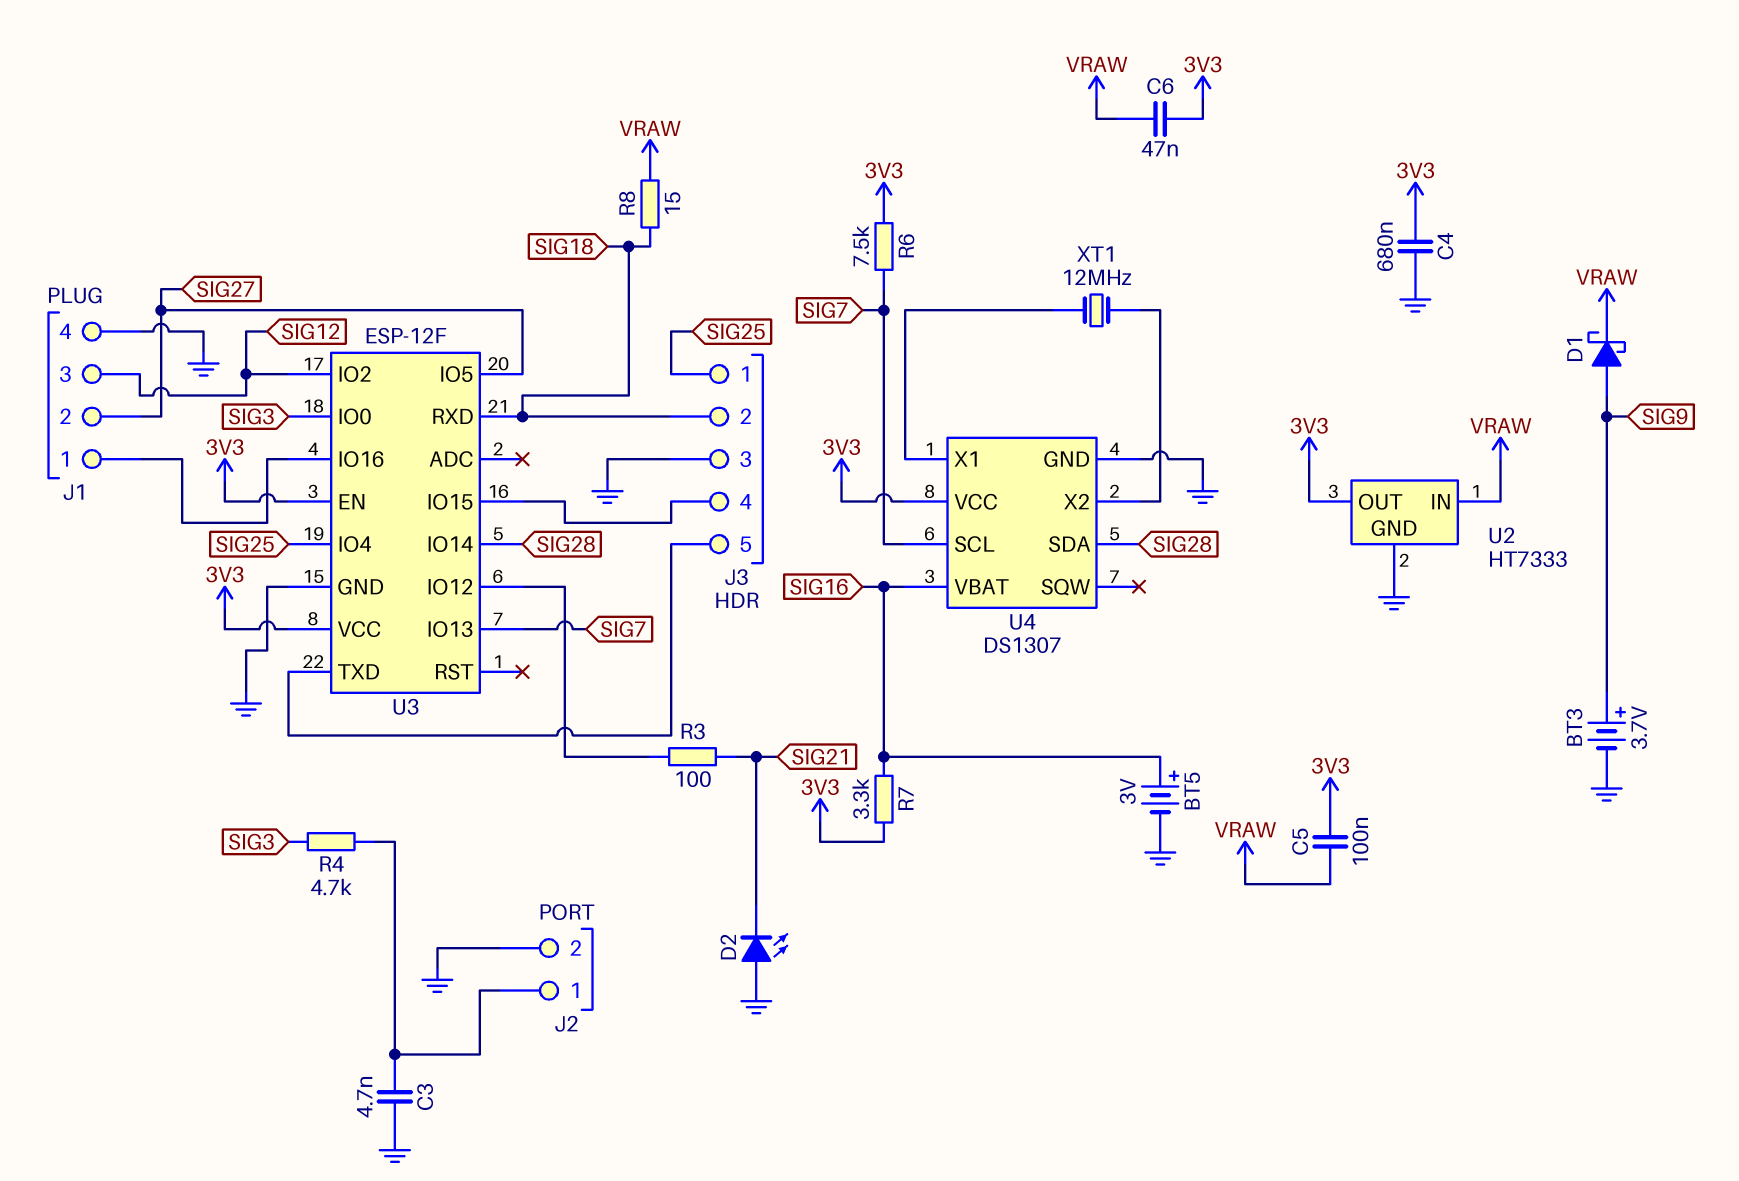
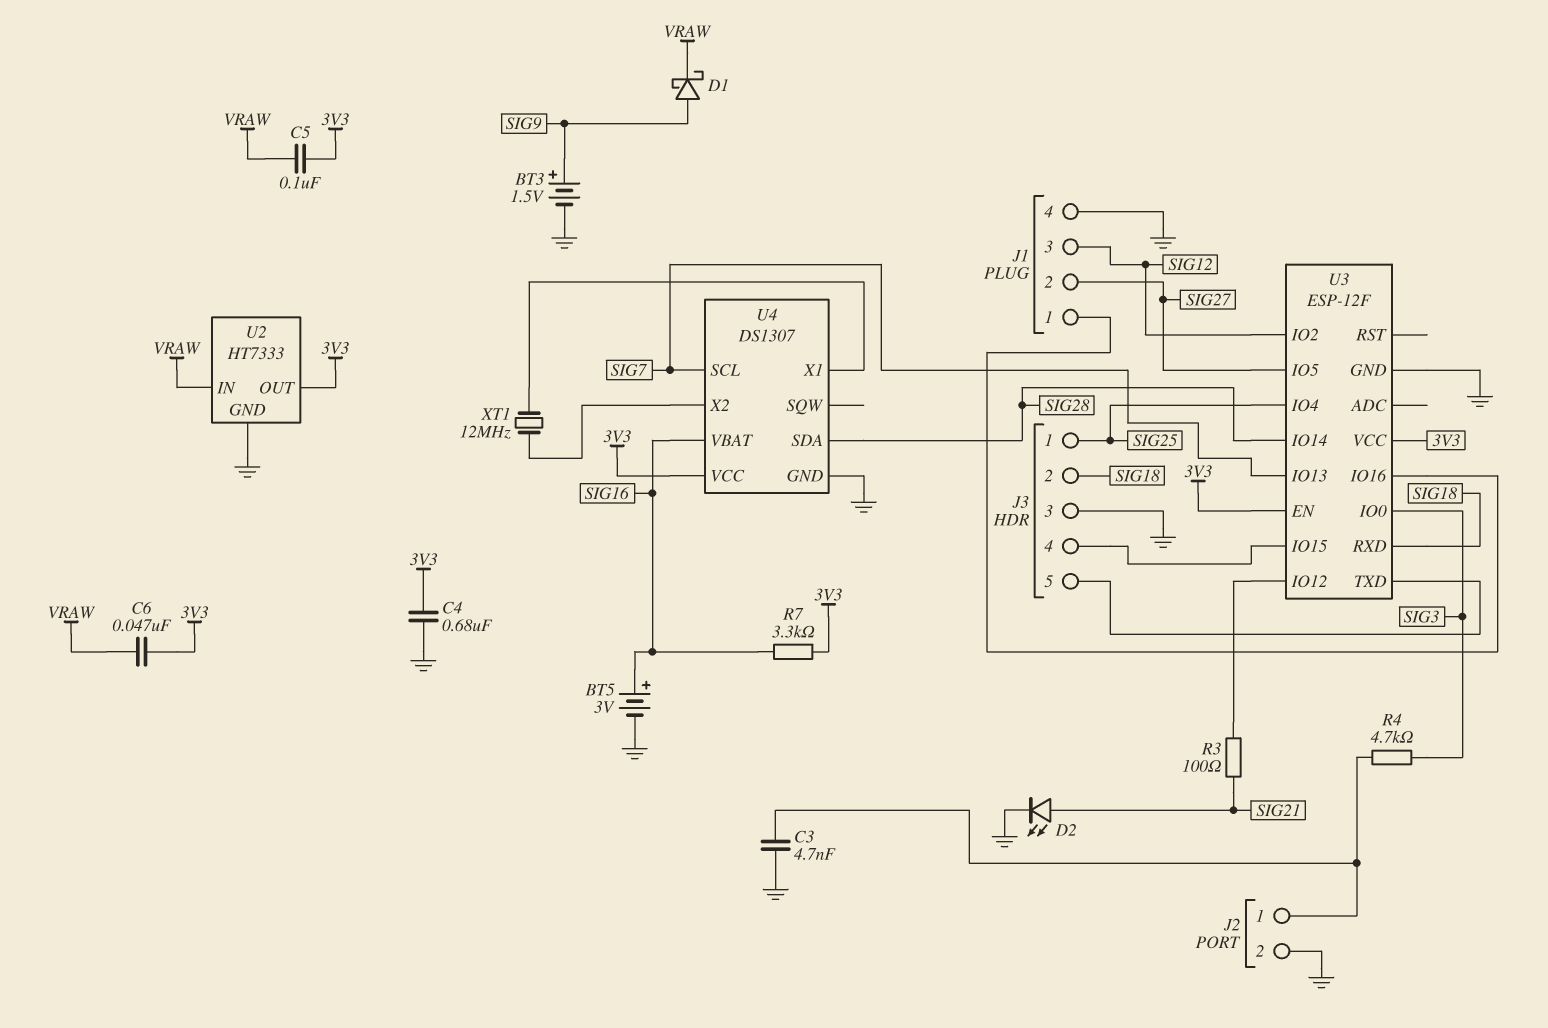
BT3: 3.7V (plus SIG9, minus GND) -> 1.5V (plus SIG9, minus GND)
D2: LED (A GND, K SIG21) -> LED (A SIG21, K GND)
R6: 7.5k (3V3, SIG7) -> none
R8: 15 (SIG18, VRAW) -> none

